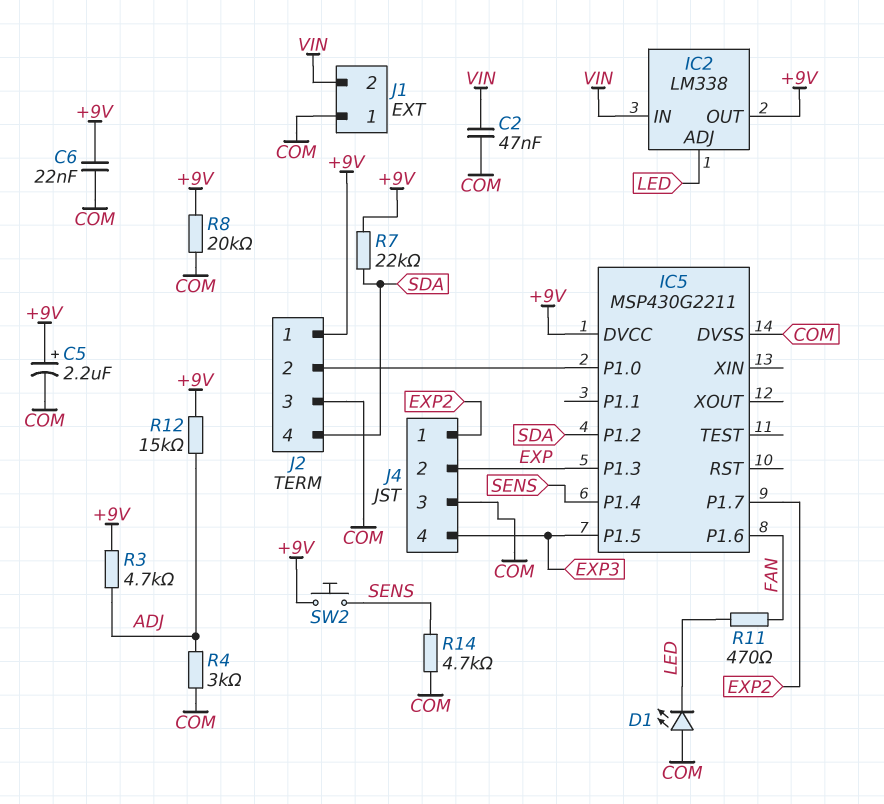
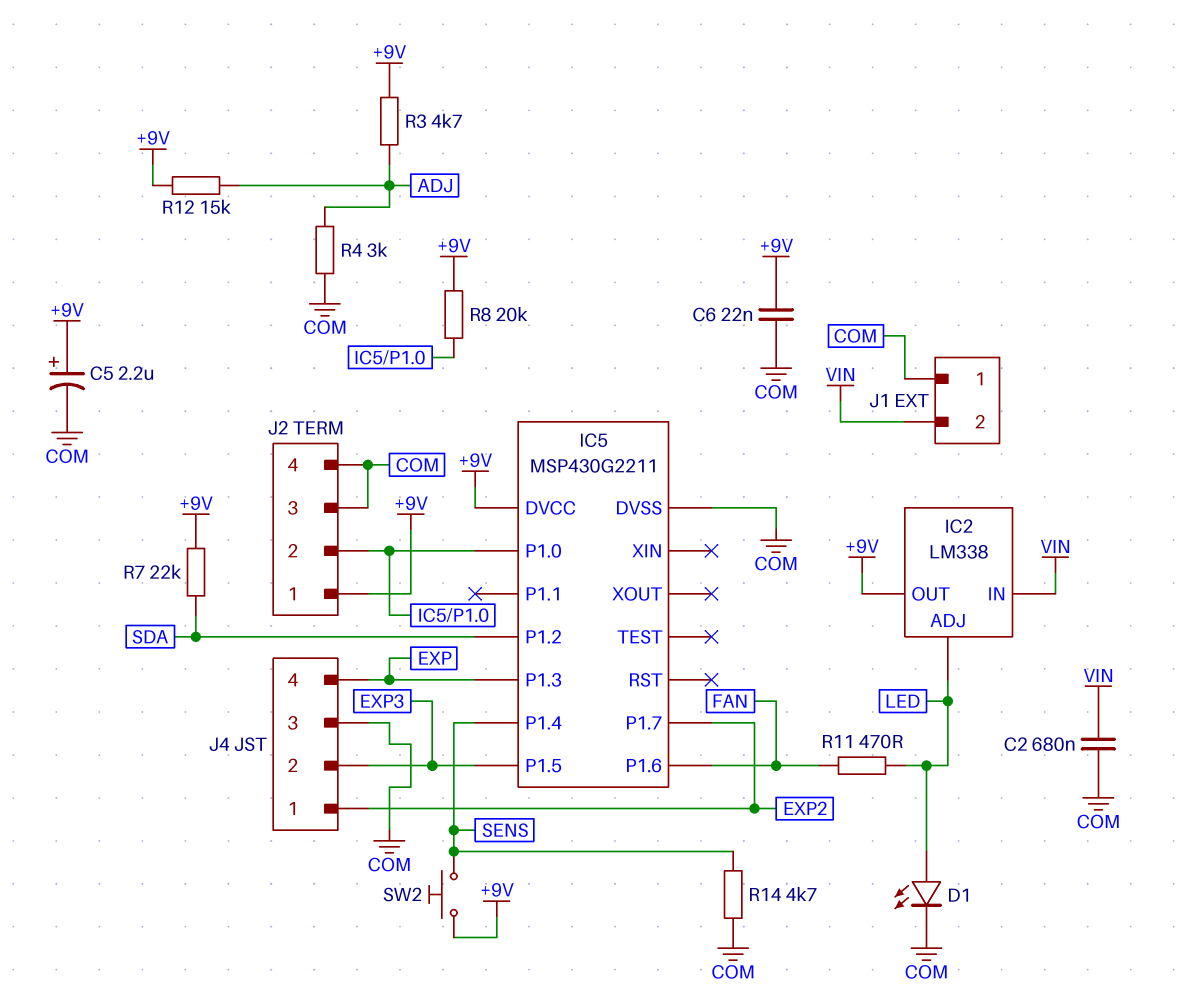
C2: 47nF (COM, VIN) -> 680nF (COM, VIN)
D1: LED (A COM, K LED) -> LED (A LED, K COM)
J2 pin 4: SDA -> COM
J4 pin 2: EXP -> EXP3
J4 pin 4: EXP3 -> EXP
R8: 20k (+9V, COM) -> 20k (+9V, IC5/P1.0)

